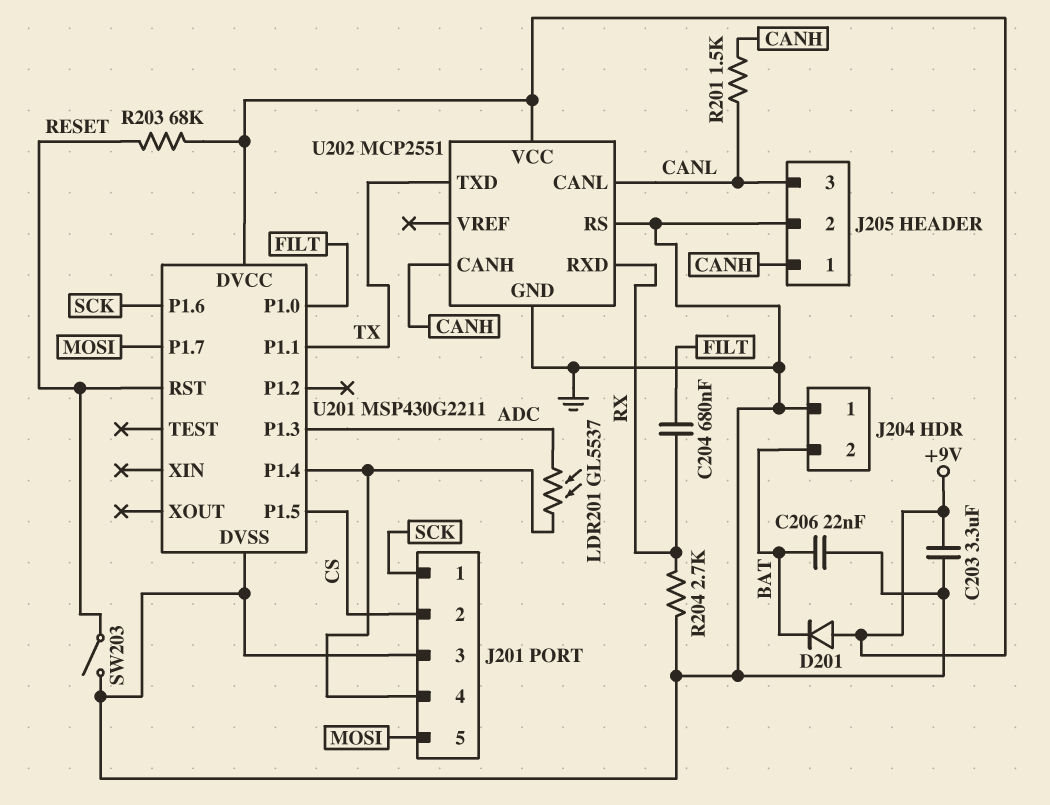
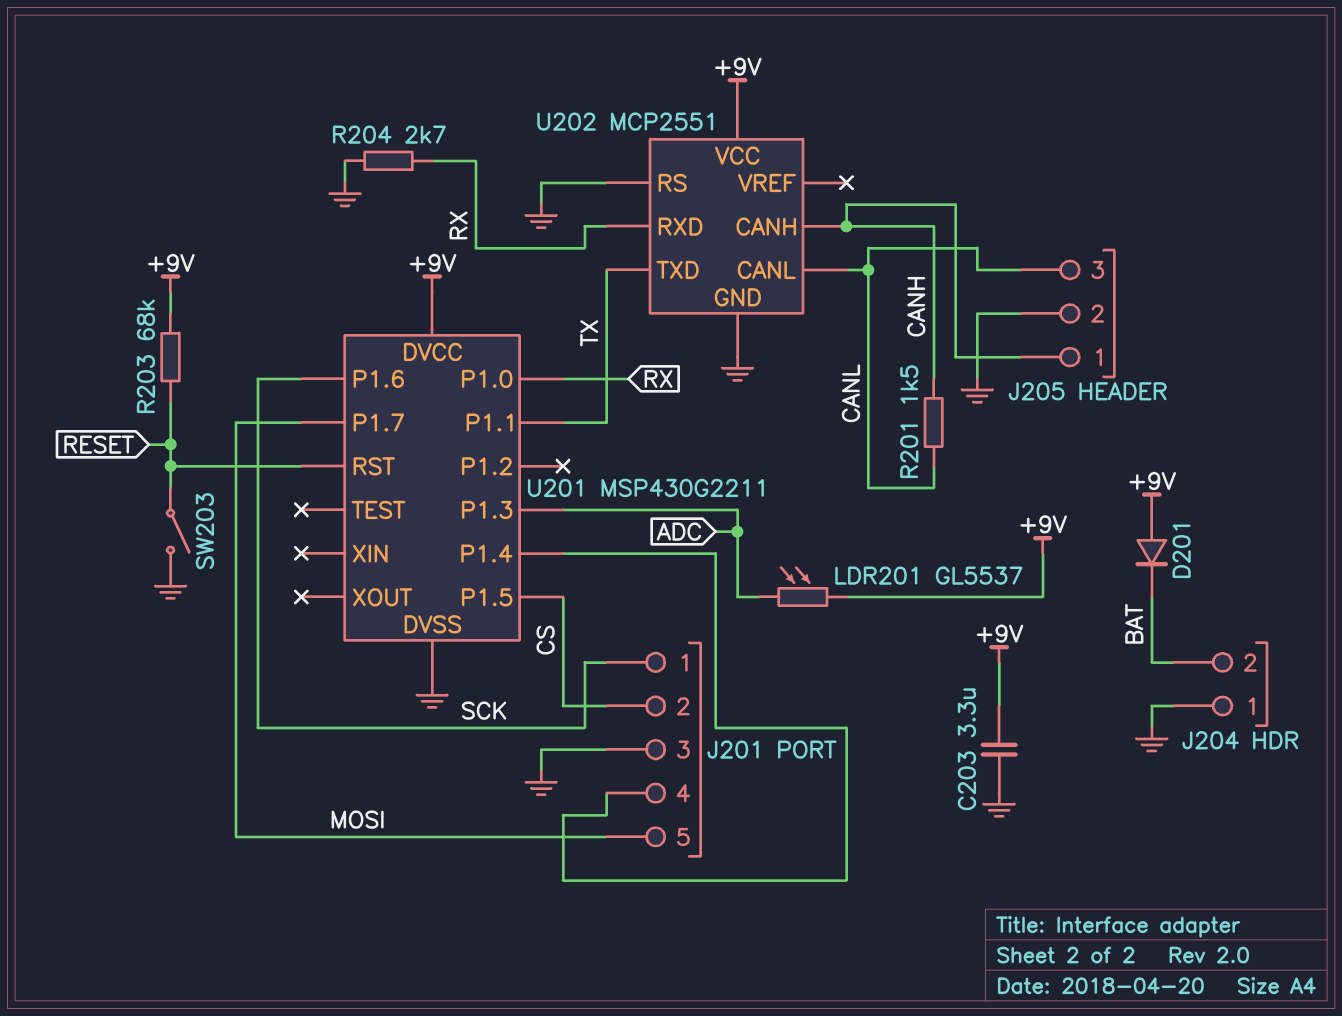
C204: 680nF (FILT, RX) -> none
C206: 22nF (BAT, GND) -> none
LDR201: GL5537 (ADC, J201/4) -> GL5537 (+9V, ADC)
U201 pin P1.0: FILT -> RX

